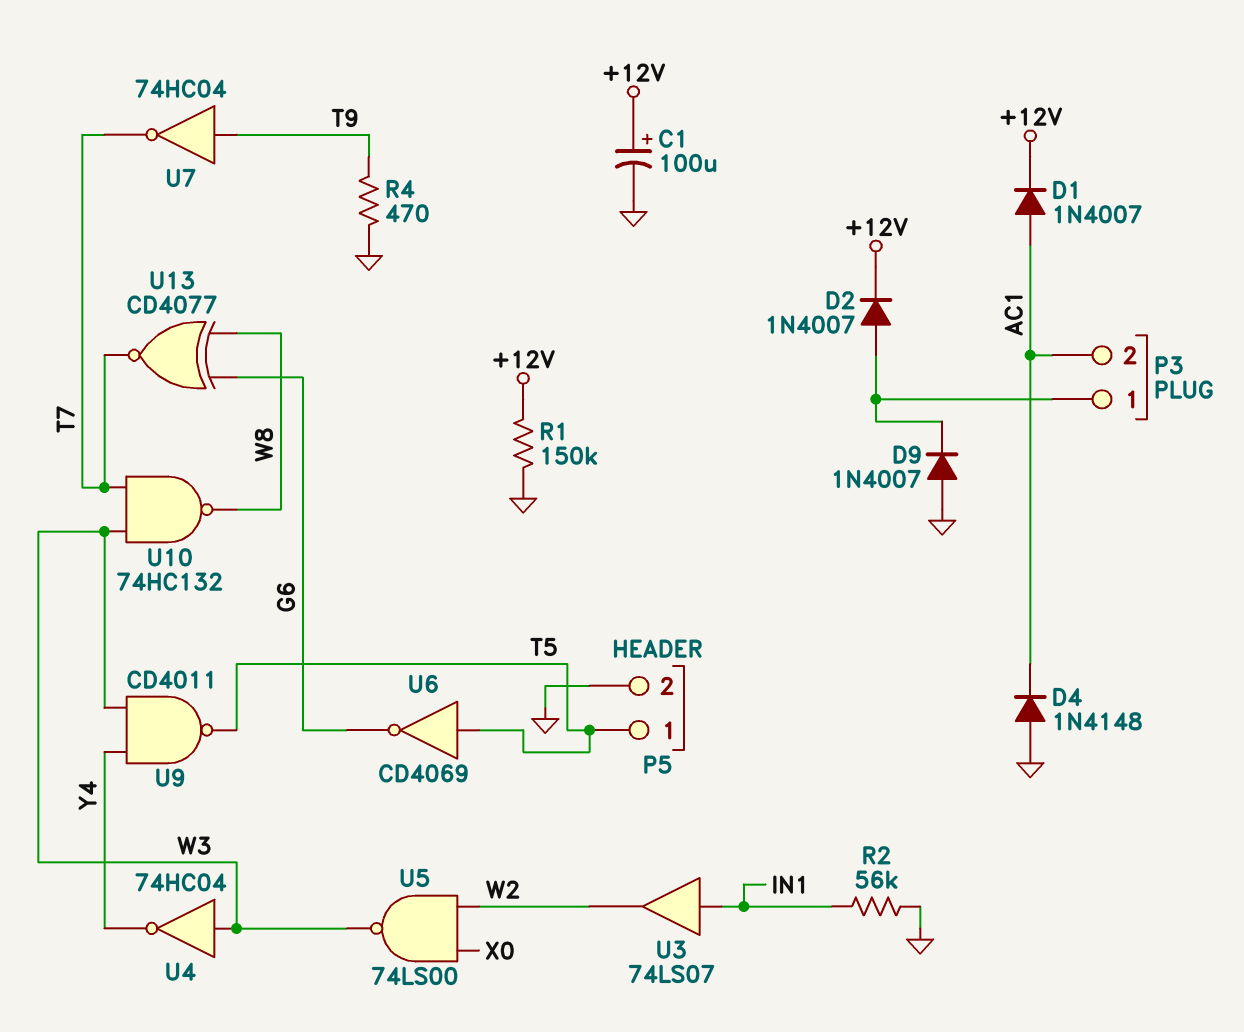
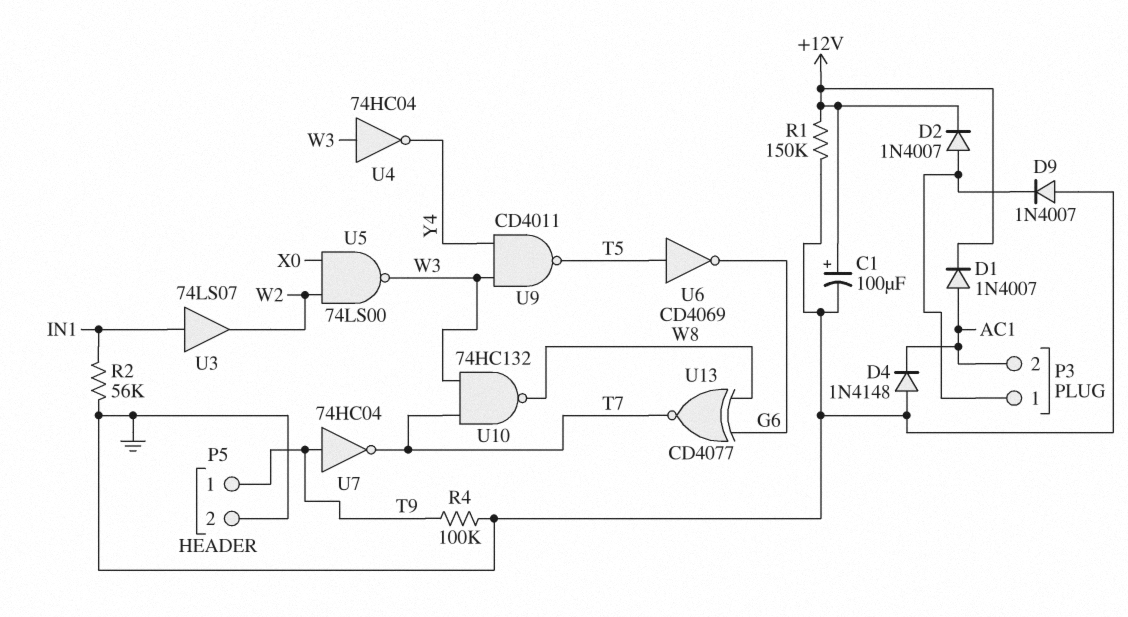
P5 pin 1: T5 -> T9
R4: 470 (GND, T9) -> 100k (GND, T9)

